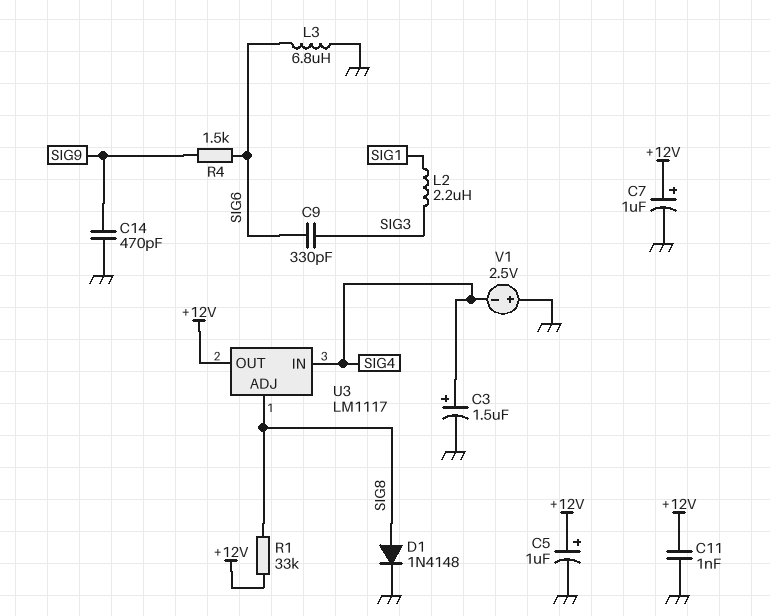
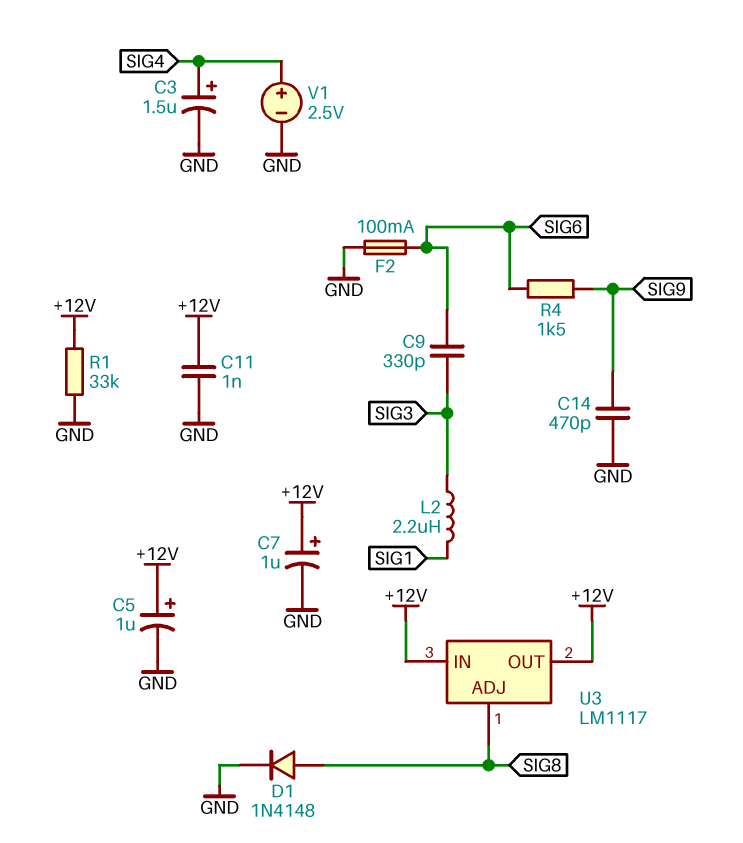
F2: none -> 100mA (GND, SIG6)
L3: 6.8uH (GND, SIG6) -> none
R1: 33k (+12V, SIG8) -> 33k (+12V, GND)
U3 pin IN: SIG4 -> +12V
V1: 2.5V (plus GND, minus SIG4) -> 2.5V (plus SIG4, minus GND)

